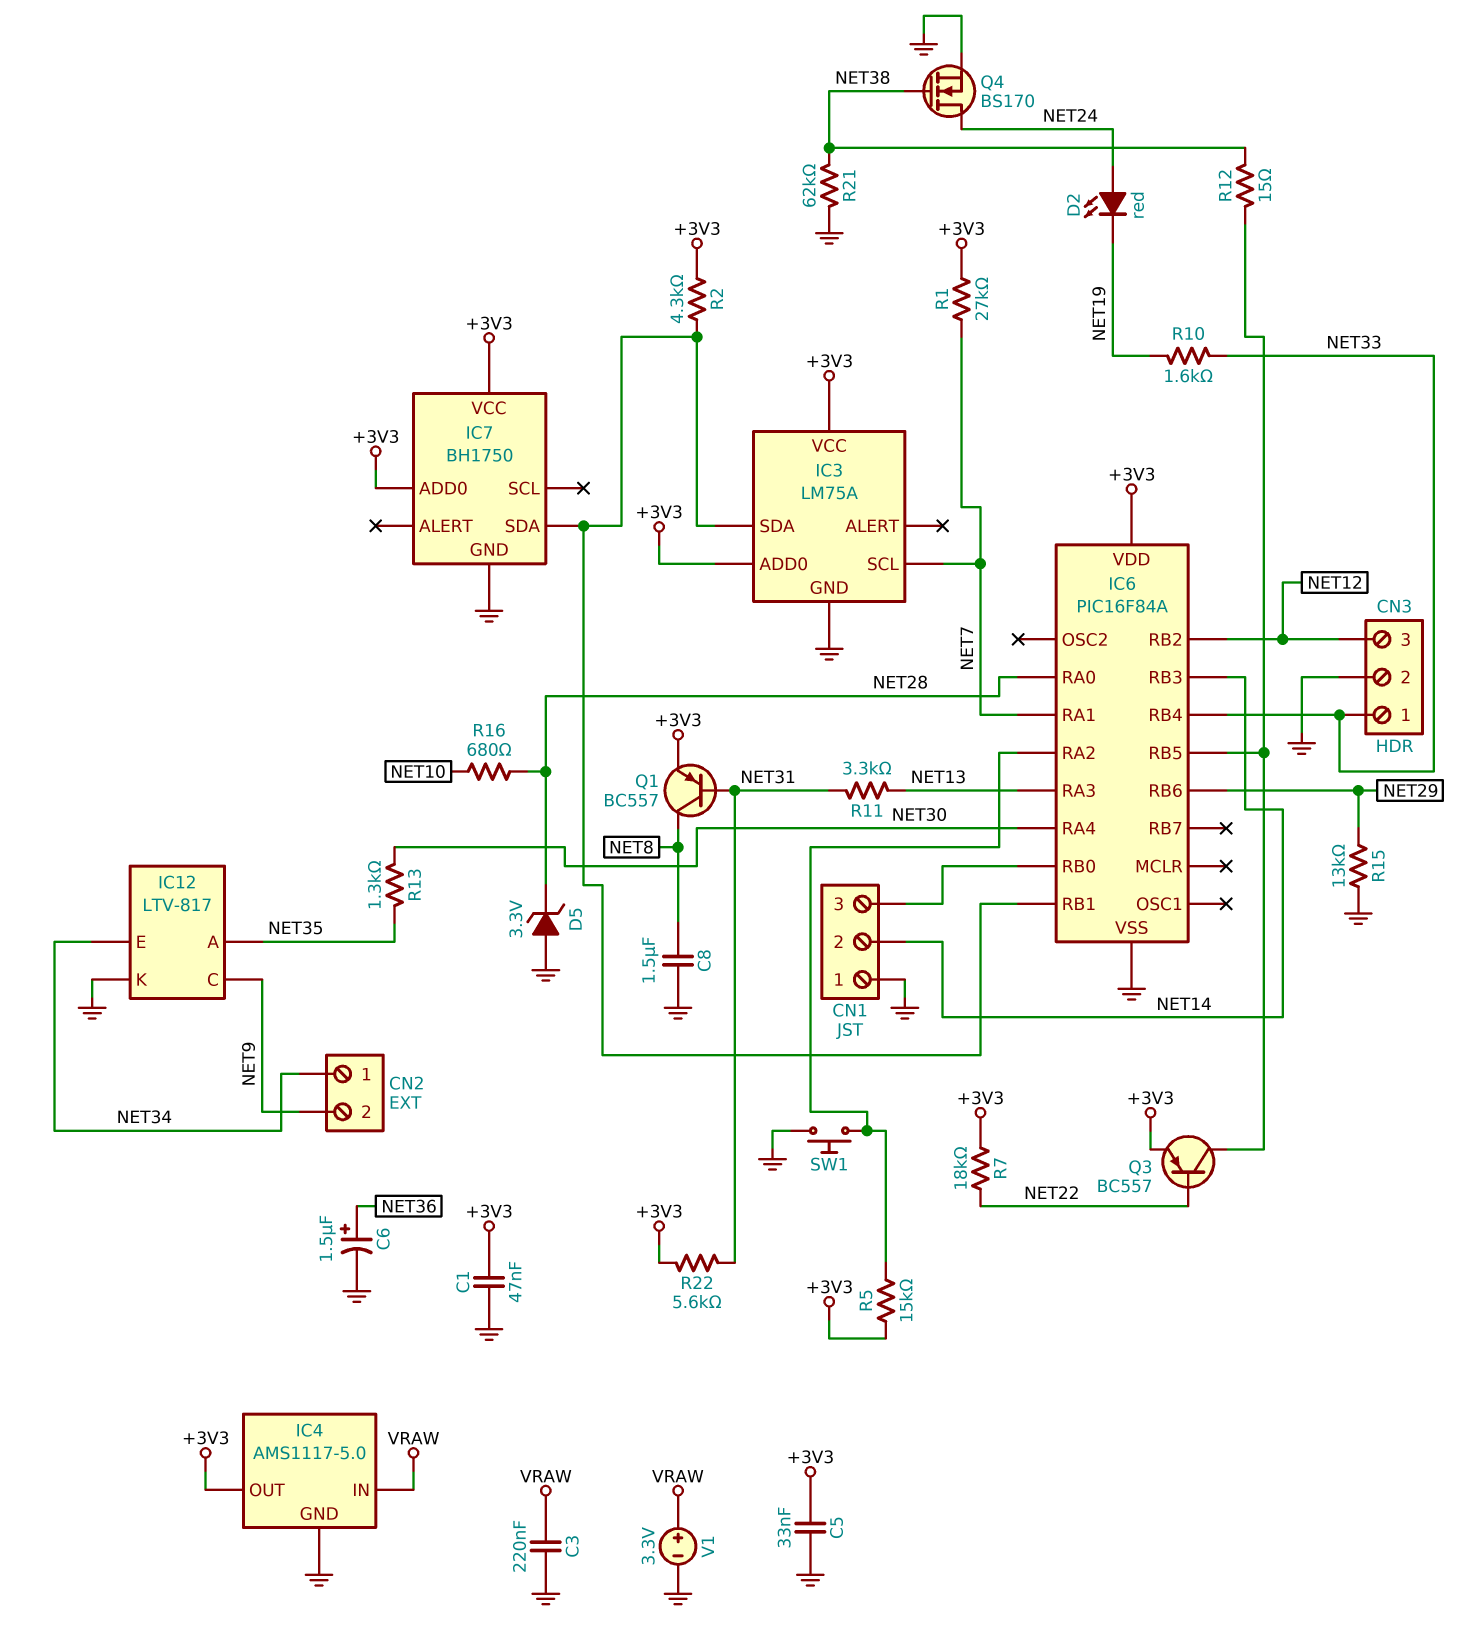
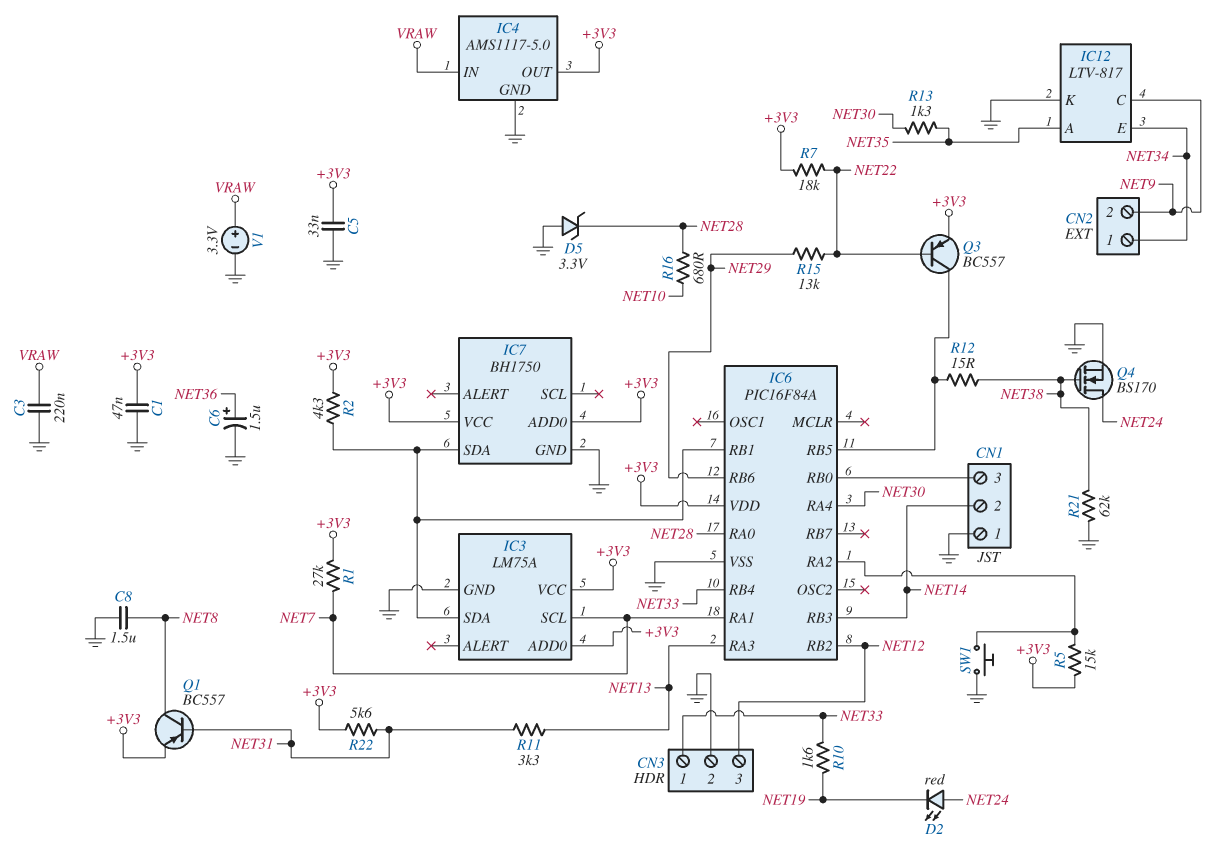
R15: 13k (GND, NET29) -> 13k (NET22, NET29)

